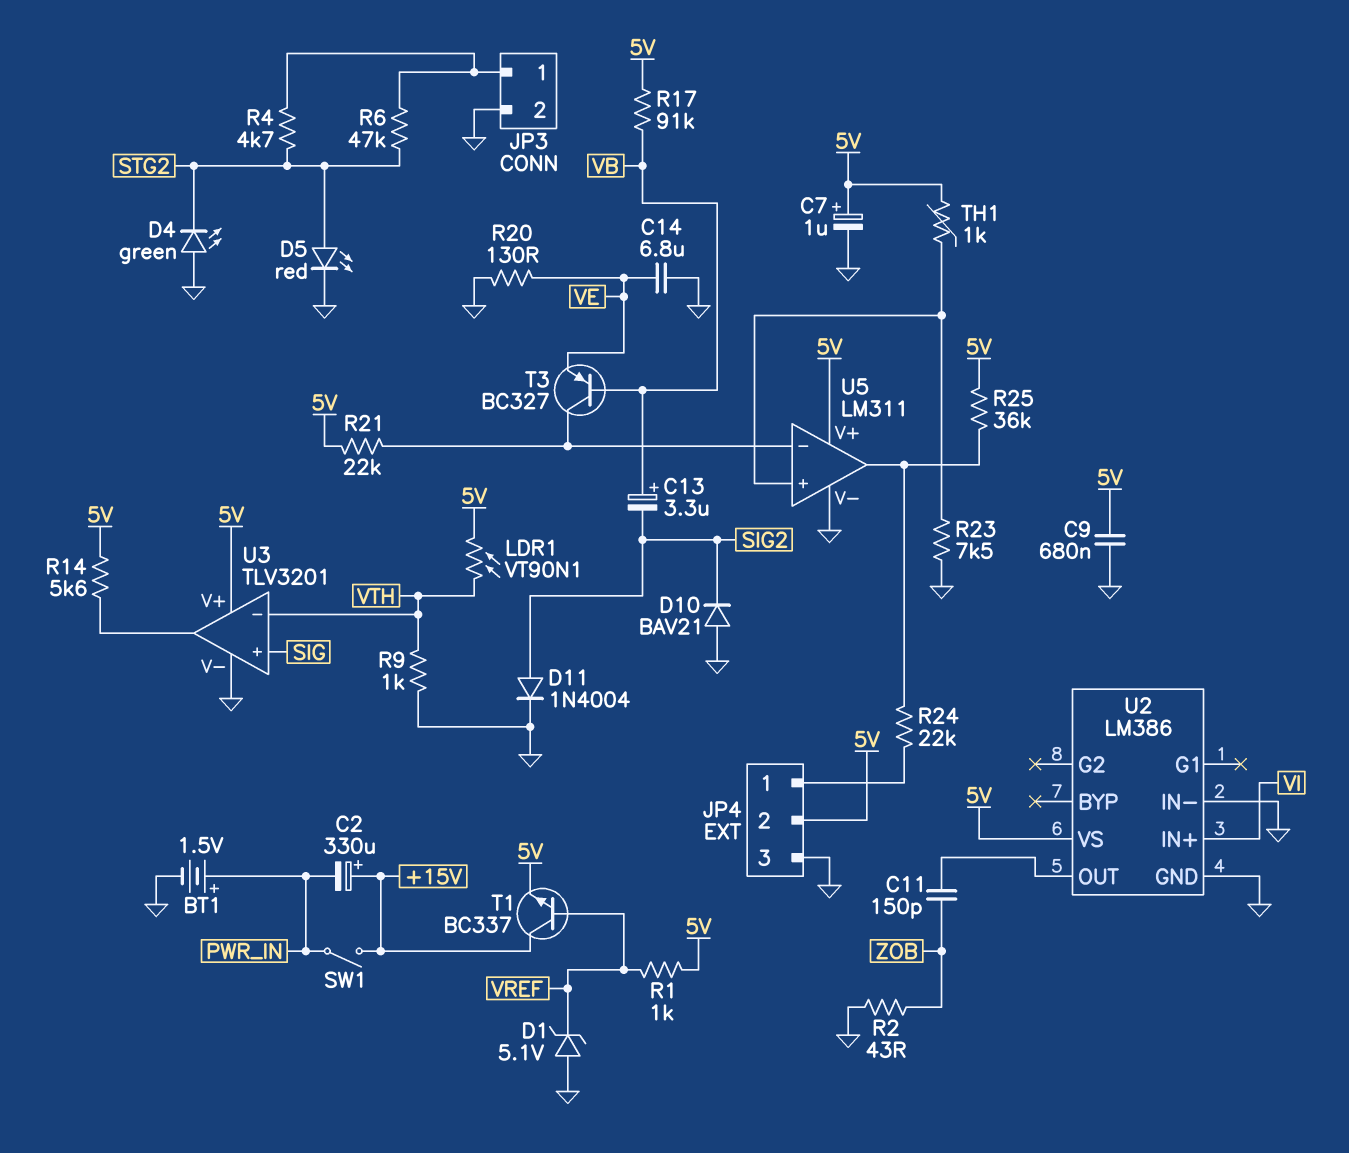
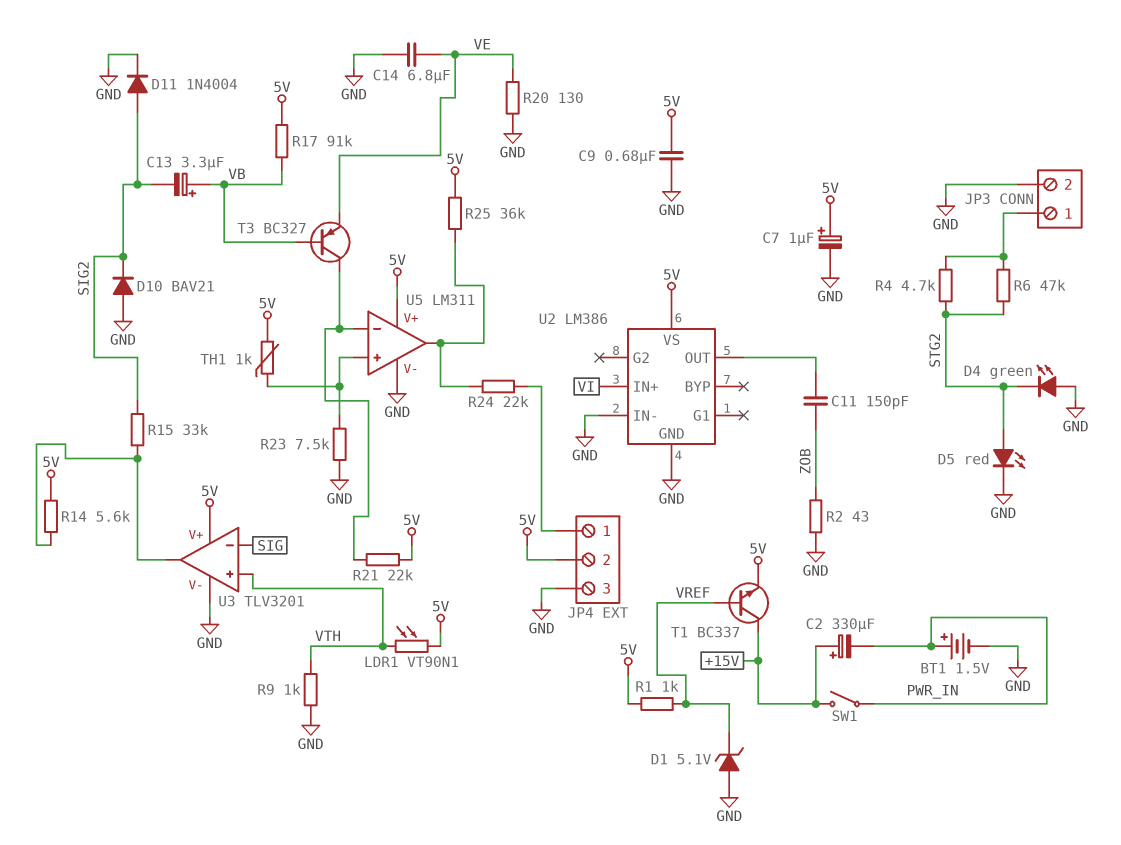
R15: none -> 33k (SIG2, U3/out)
U3 pin in+: SIG -> VTH
U3 pin in-: VTH -> SIG

